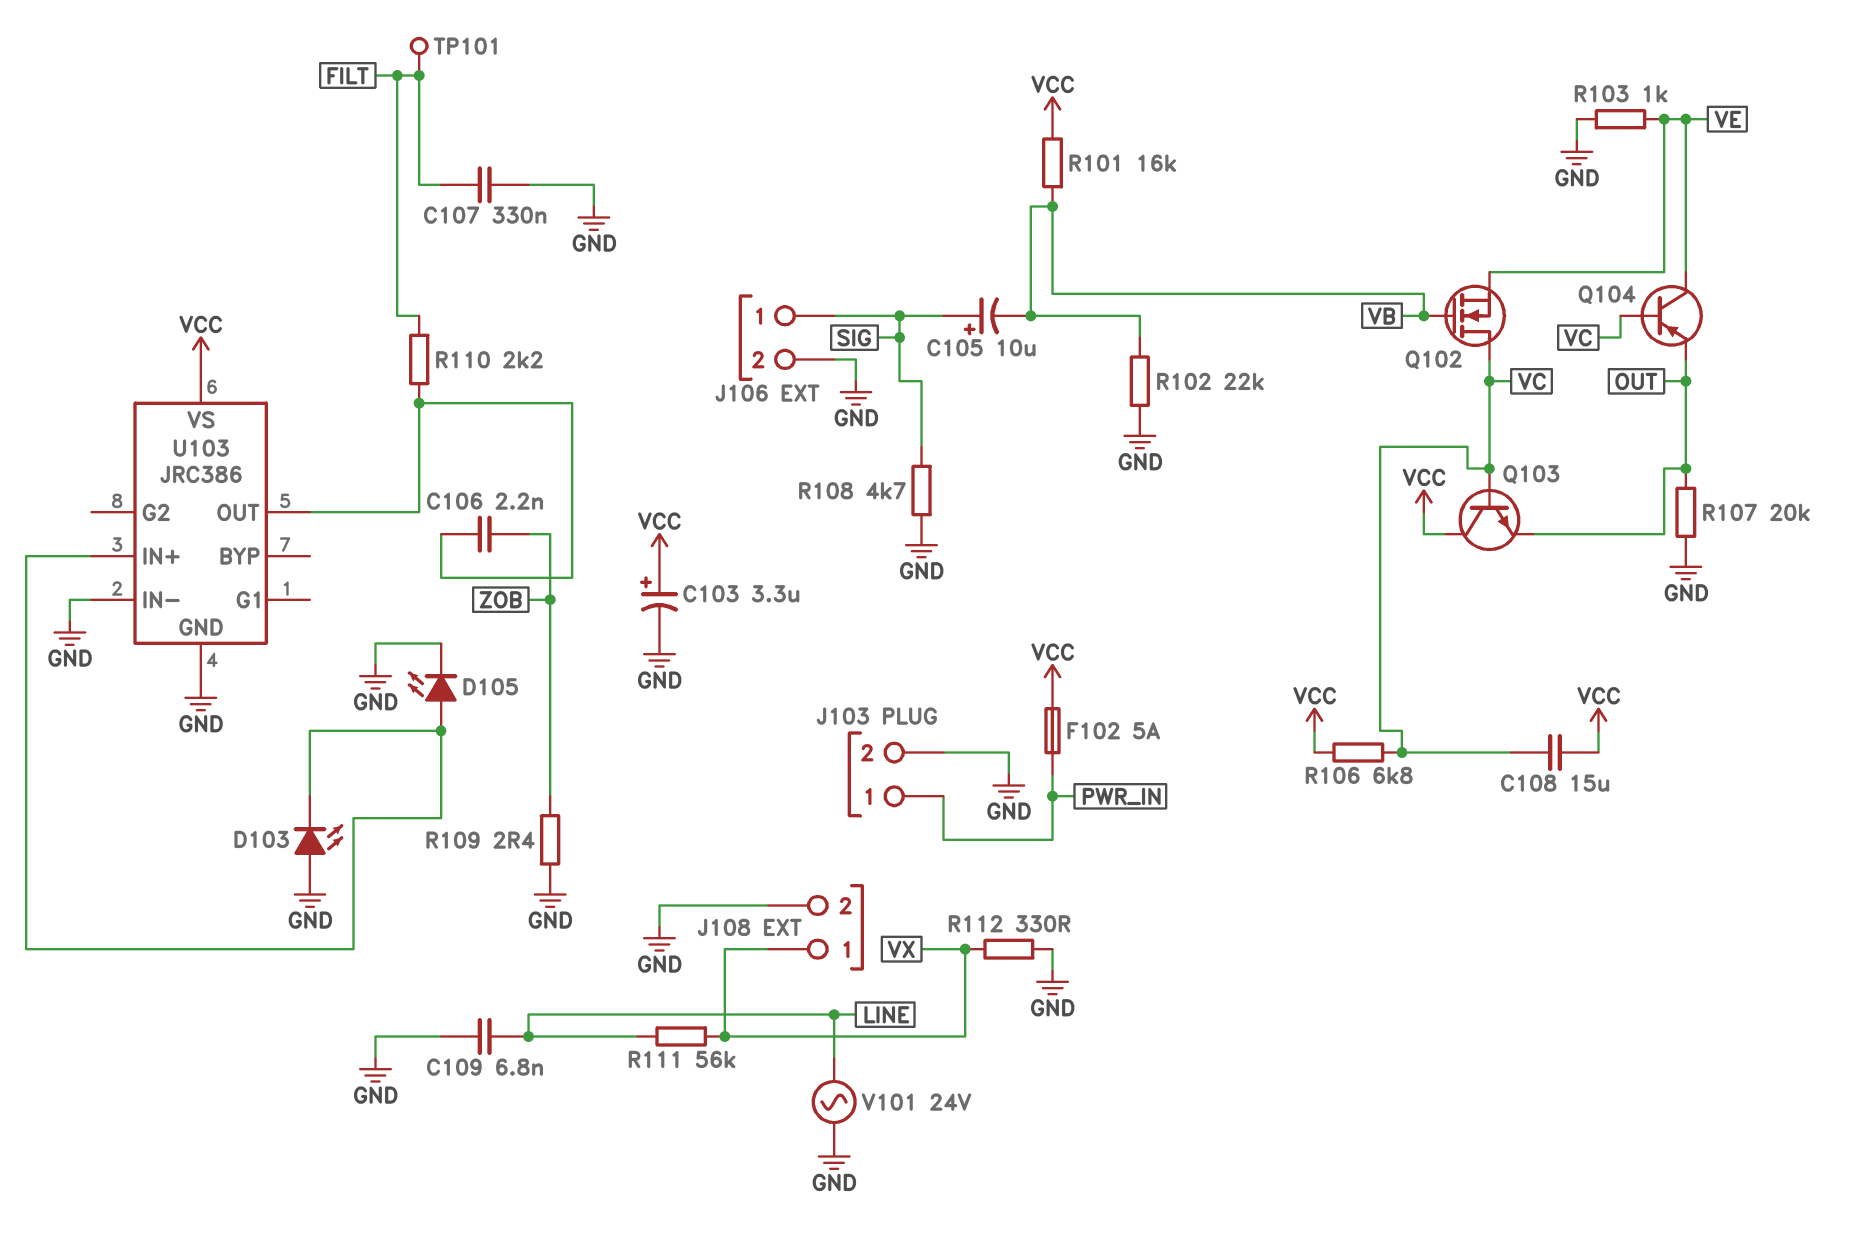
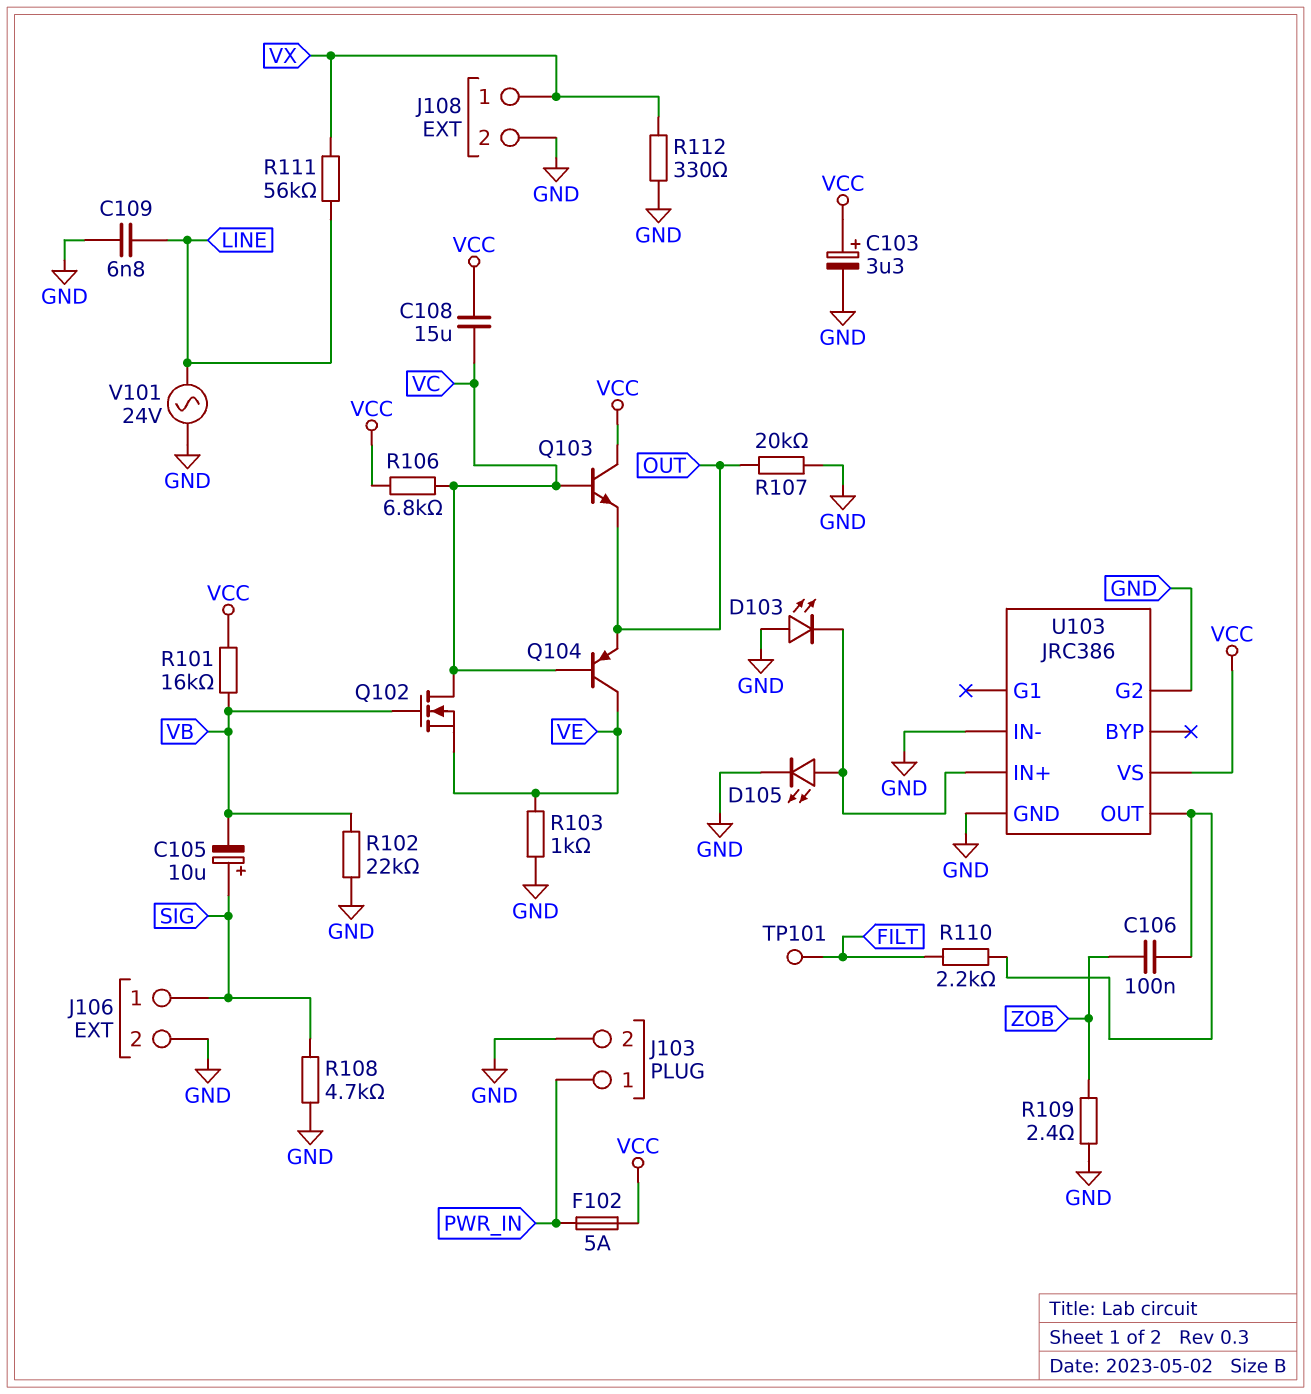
C106: 2.2nF (U103/OUT, ZOB) -> 100nF (U103/OUT, ZOB)
C107: 330nF (FILT, GND) -> none
U103 pin G2: none -> GND

